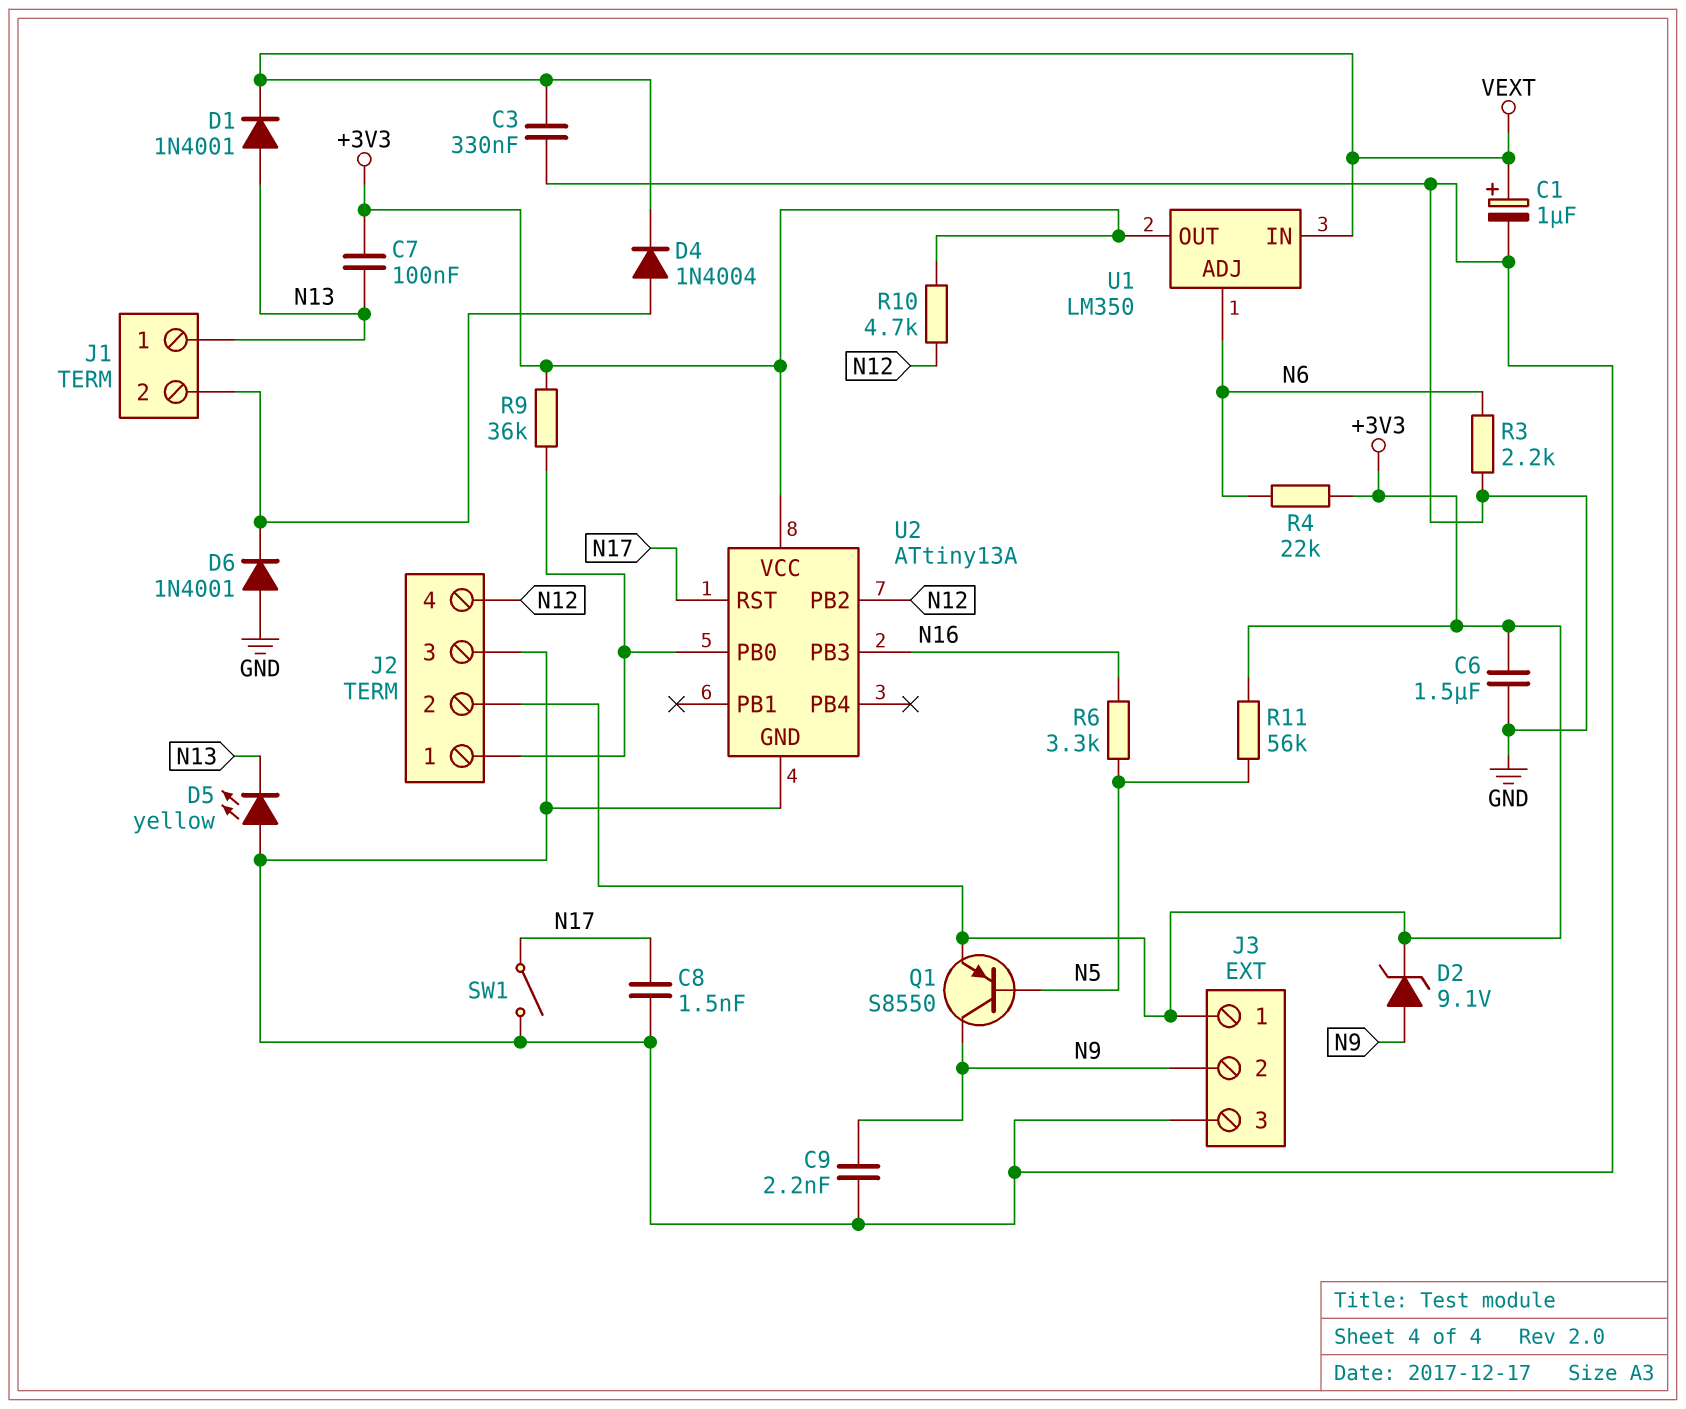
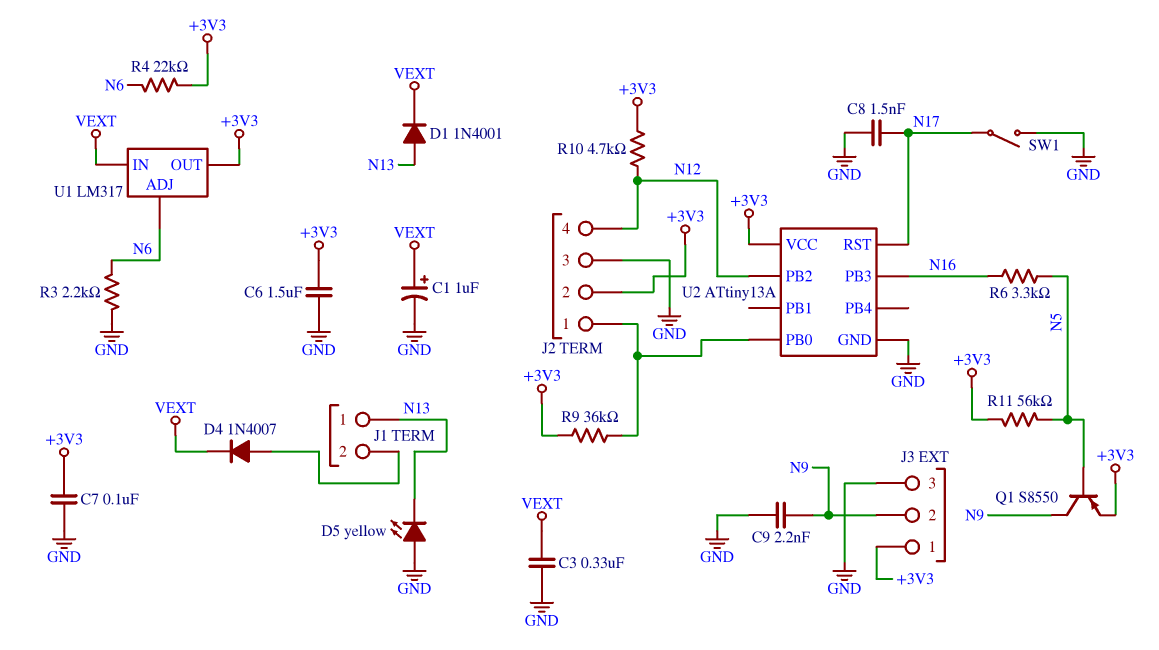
C7: 100nF (+3V3, N13) -> 100nF (+3V3, GND)
D2: zener 9.1V (A N9, K +3V3) -> none
D4: diode 1N4004 (A J1/2, K VEXT) -> diode 1N4007 (A J1/2, K VEXT)
D6: diode 1N4001 (A GND, K J1/2) -> none
U1: LM350 -> LM317

